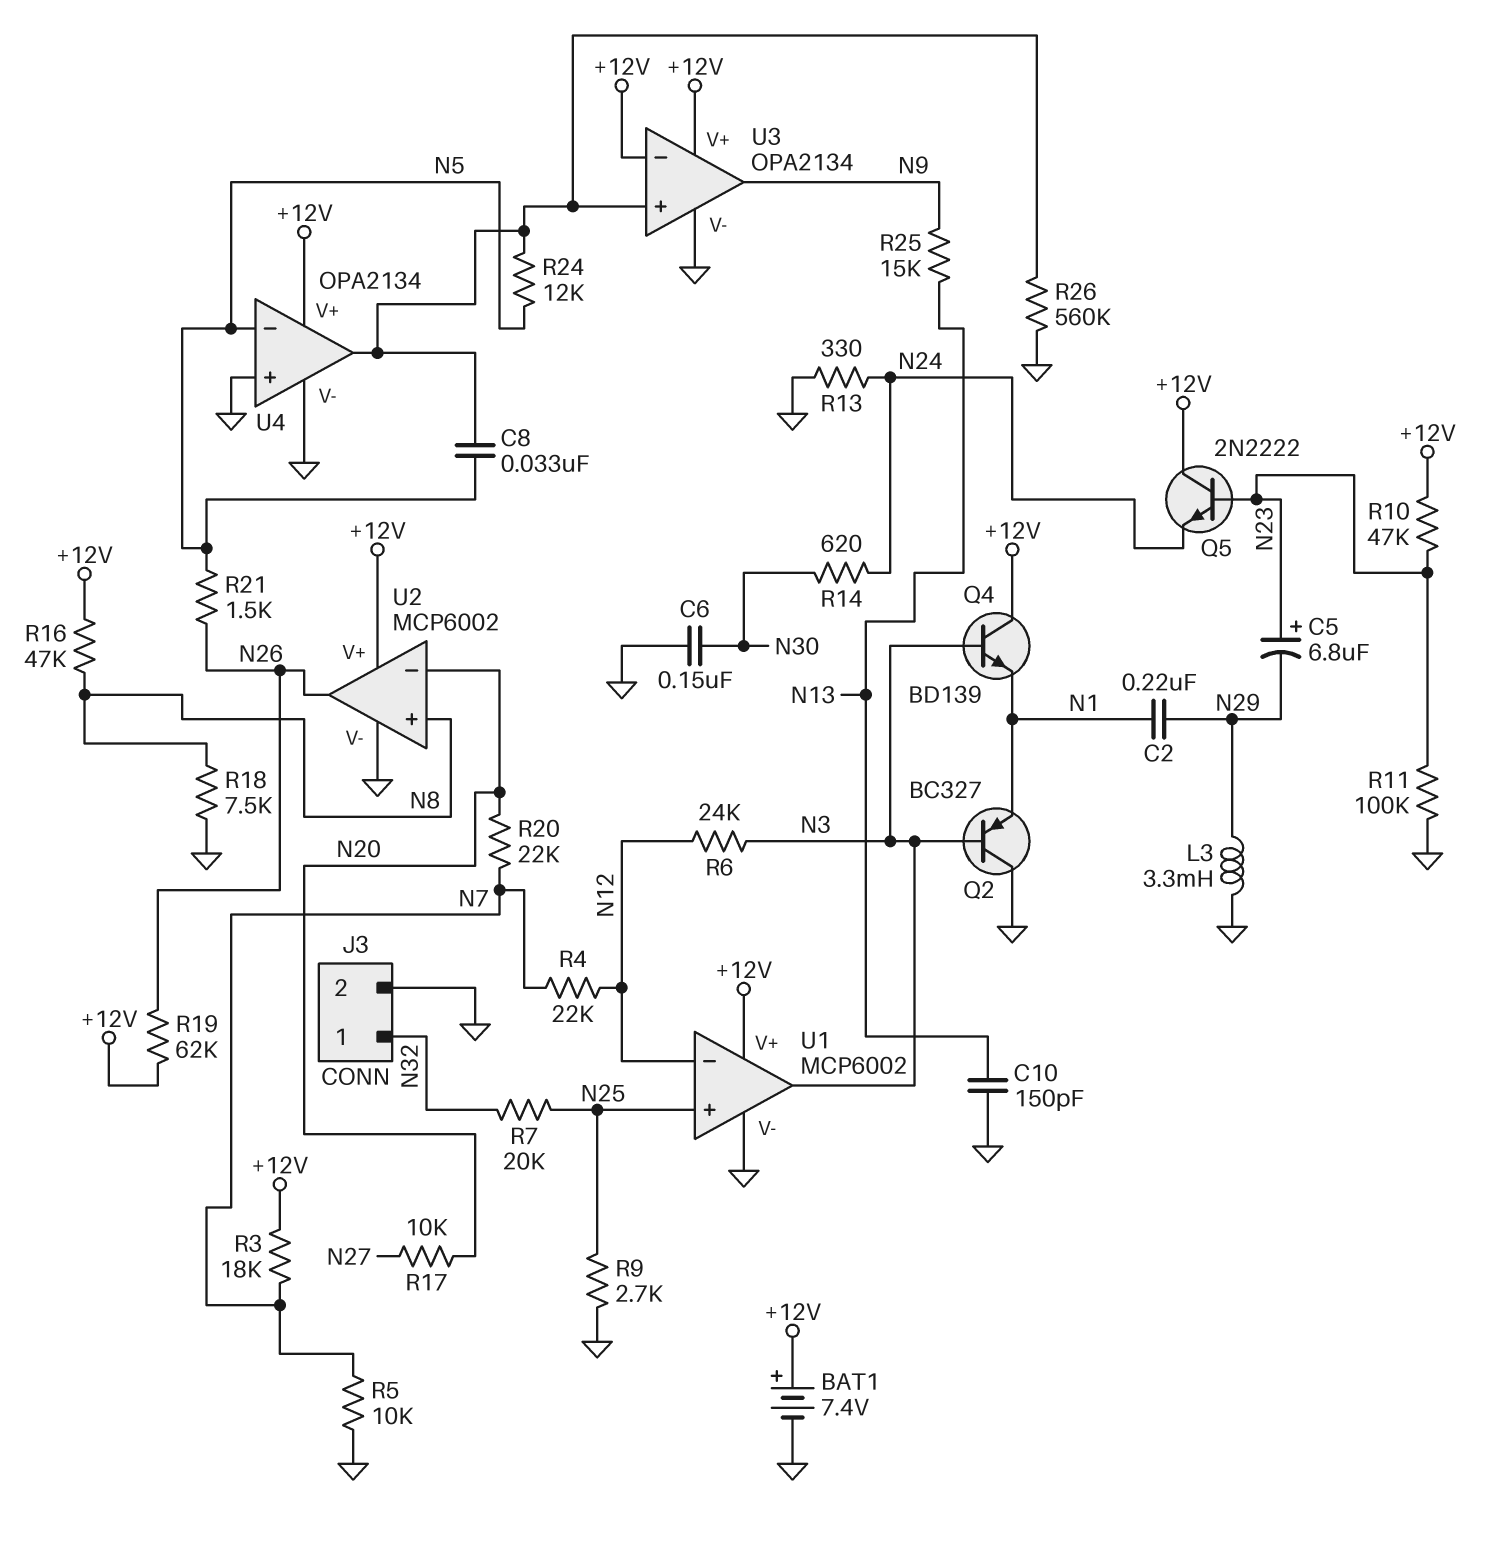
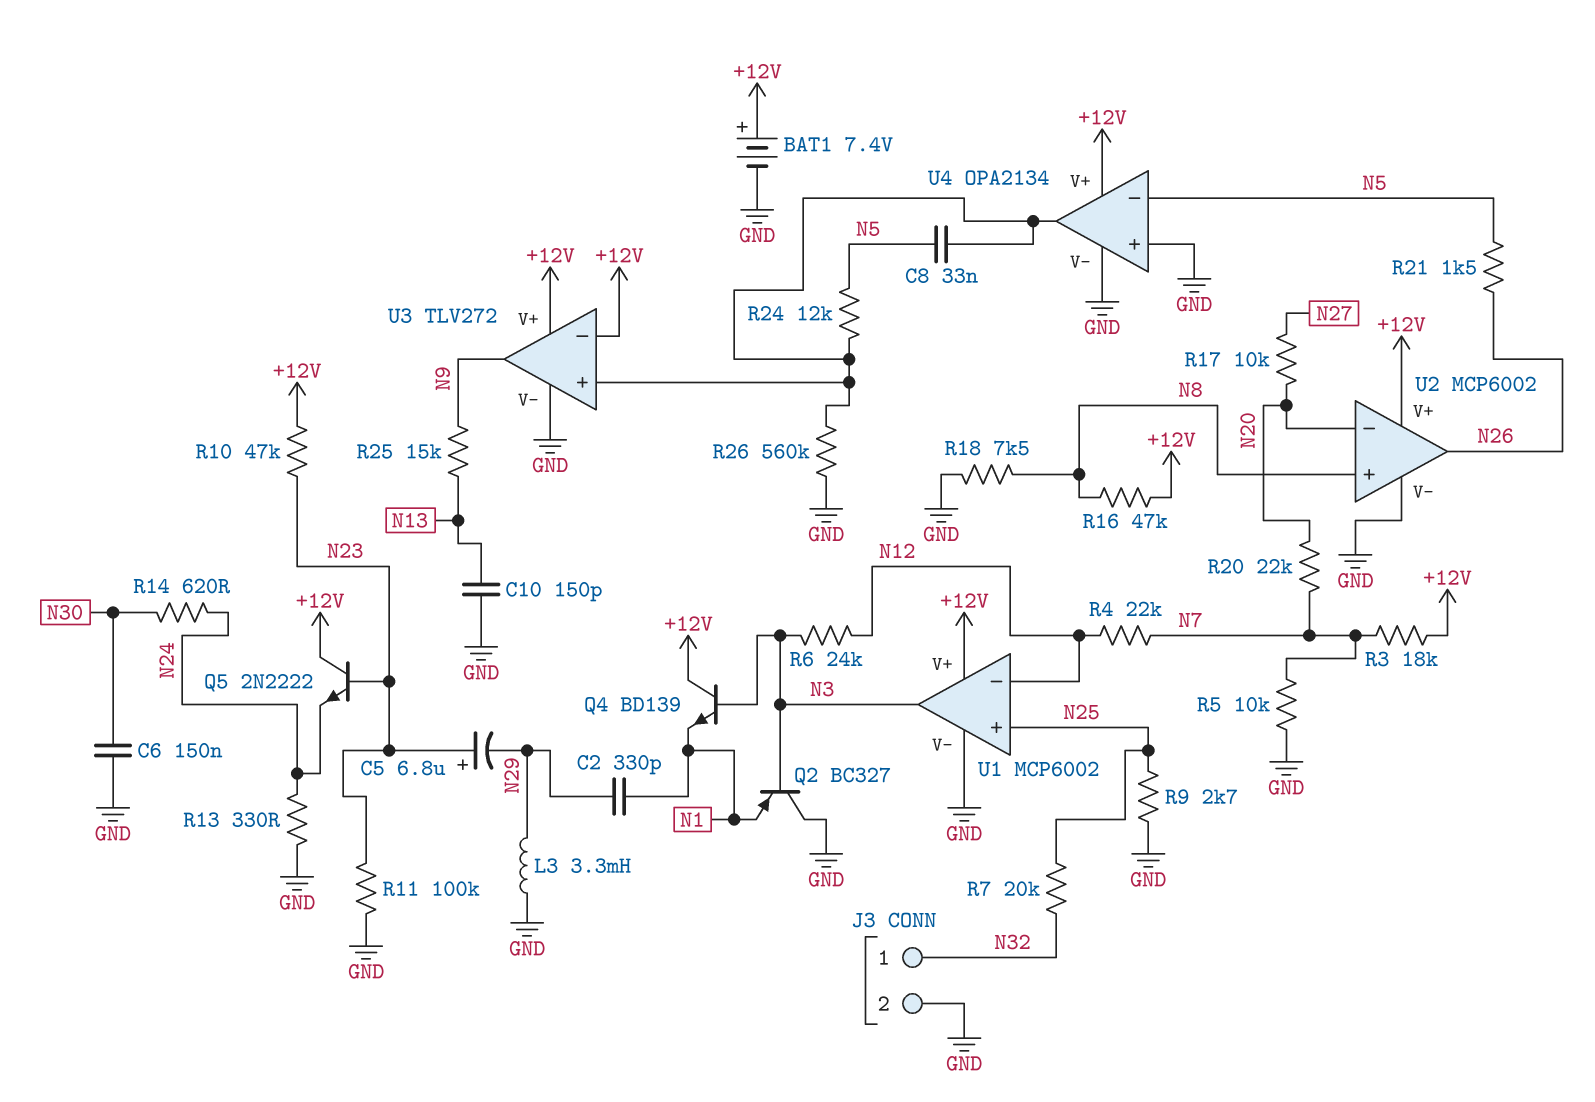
C2: 220nF (N1, N29) -> 330pF (N1, N29)
R19: 62k (+12V, N26) -> none
U3: OPA2134 -> TLV272

